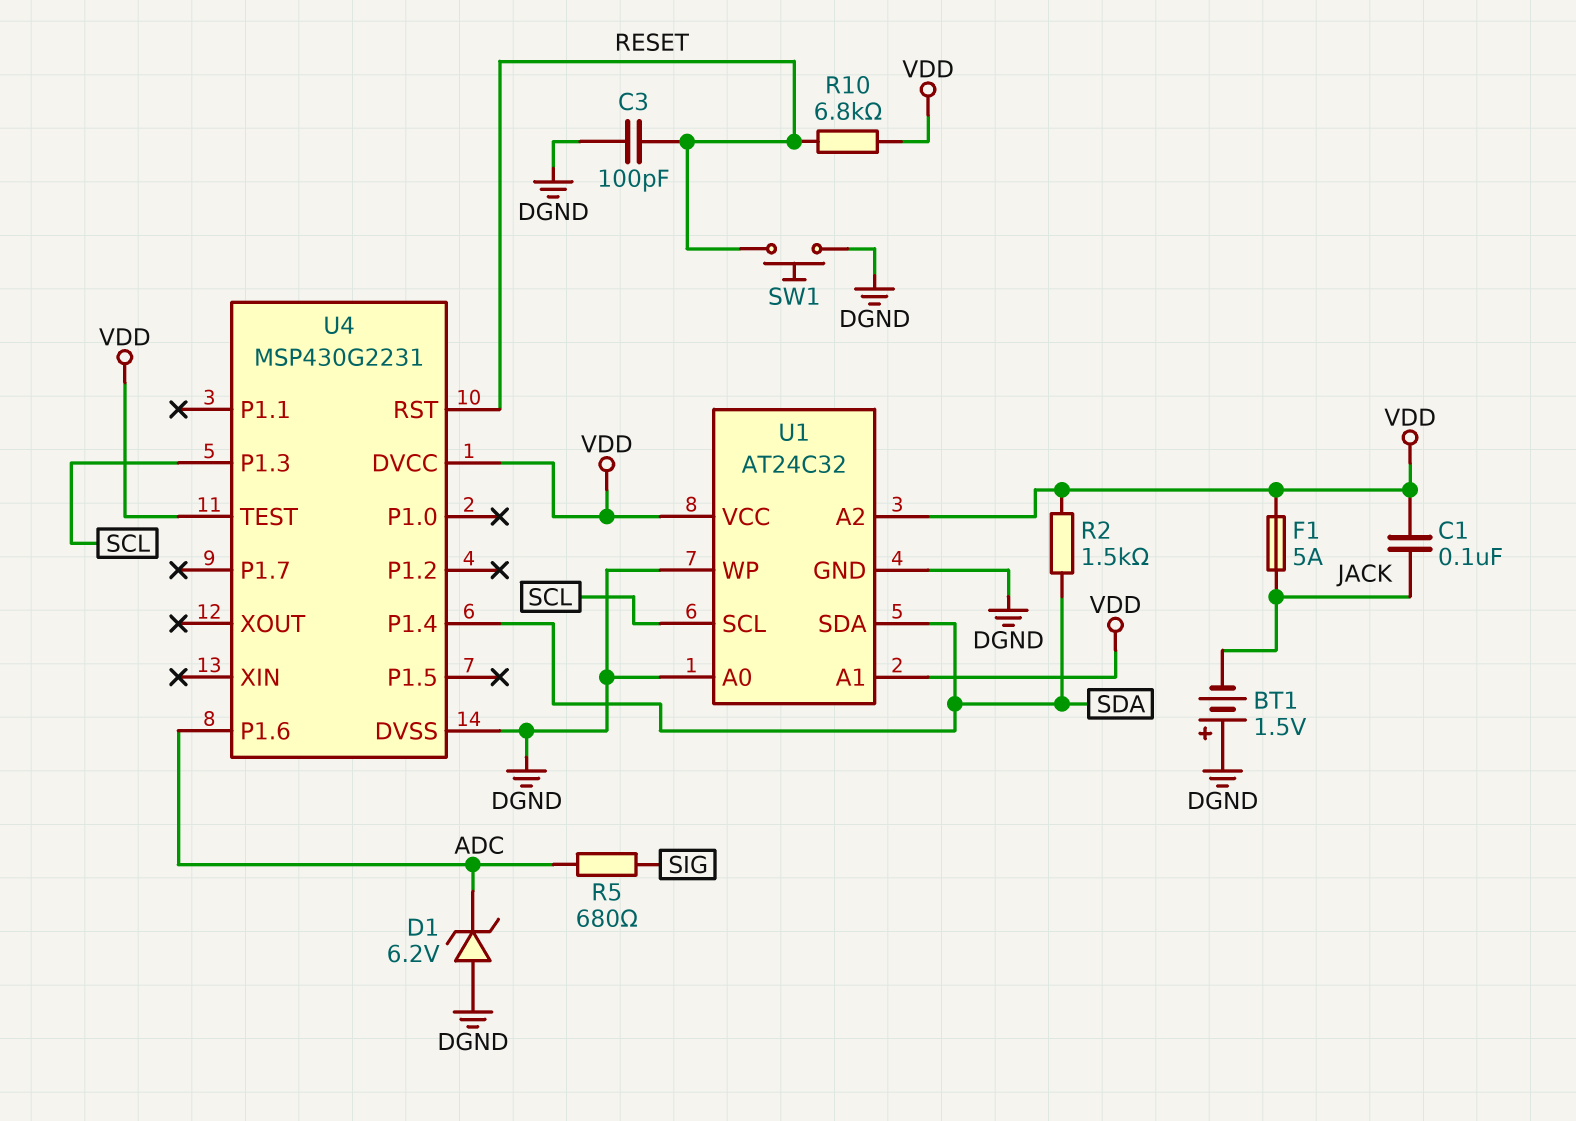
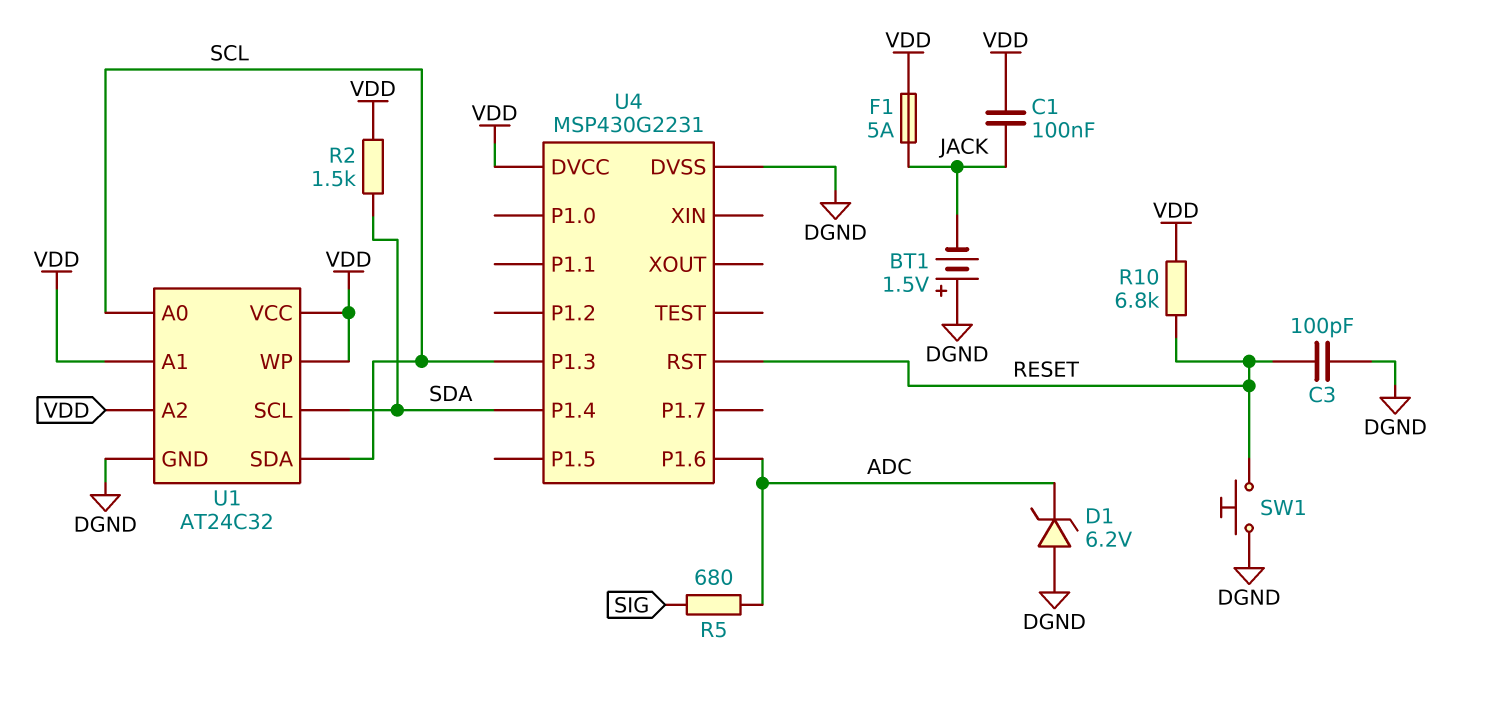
U1 pin A0: DGND -> SCL
U1 pin SCL: SCL -> SDA
U1 pin SDA: SDA -> SCL
U1 pin WP: DGND -> VDD
U4 pin TEST: VDD -> none

